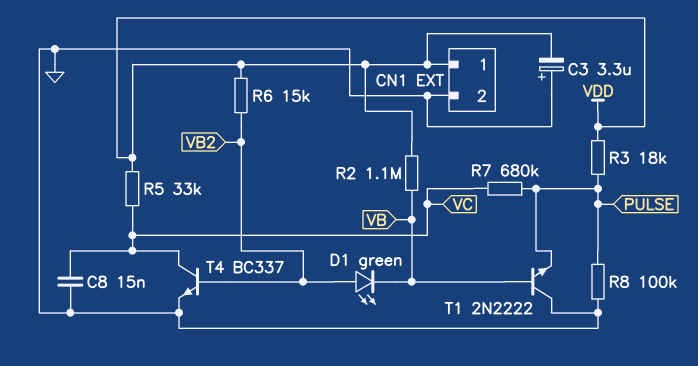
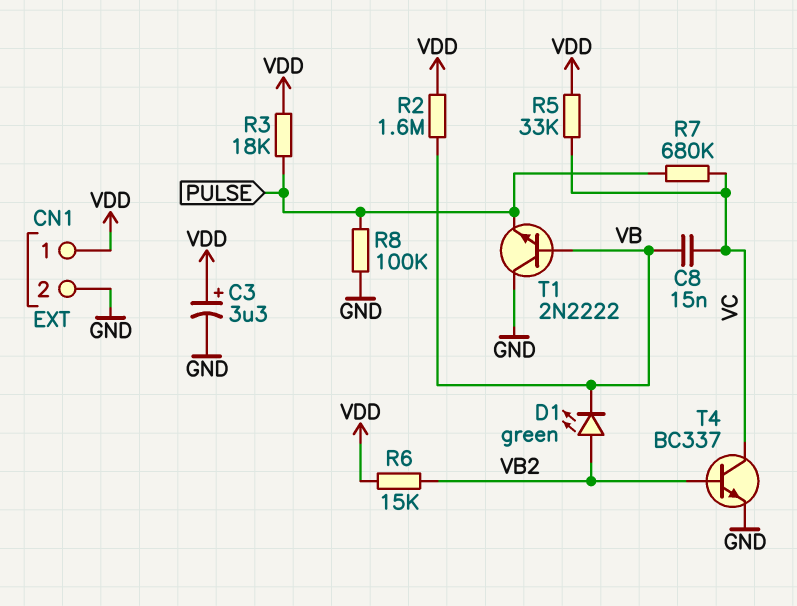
C3: 3.3uF (plus GND, minus VDD) -> 3.3uF (plus VDD, minus GND)
C8: 15nF (GND, VC) -> 15nF (VB, VC)
R2: 1.1M (VB, VDD) -> 1.6M (VB, VDD)

